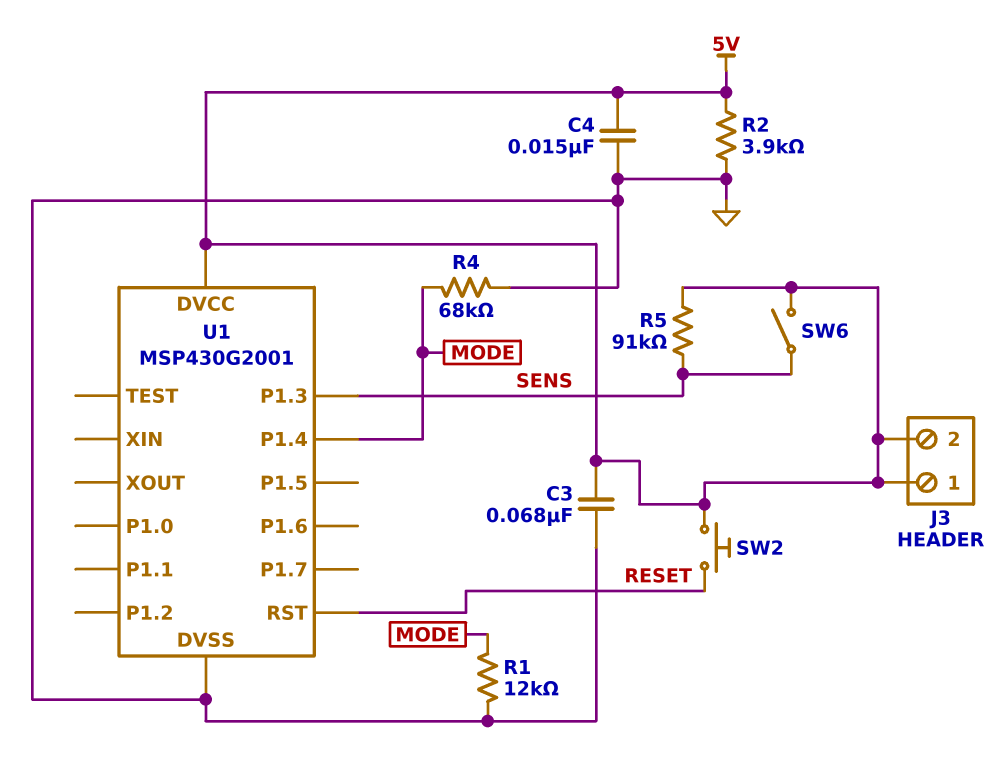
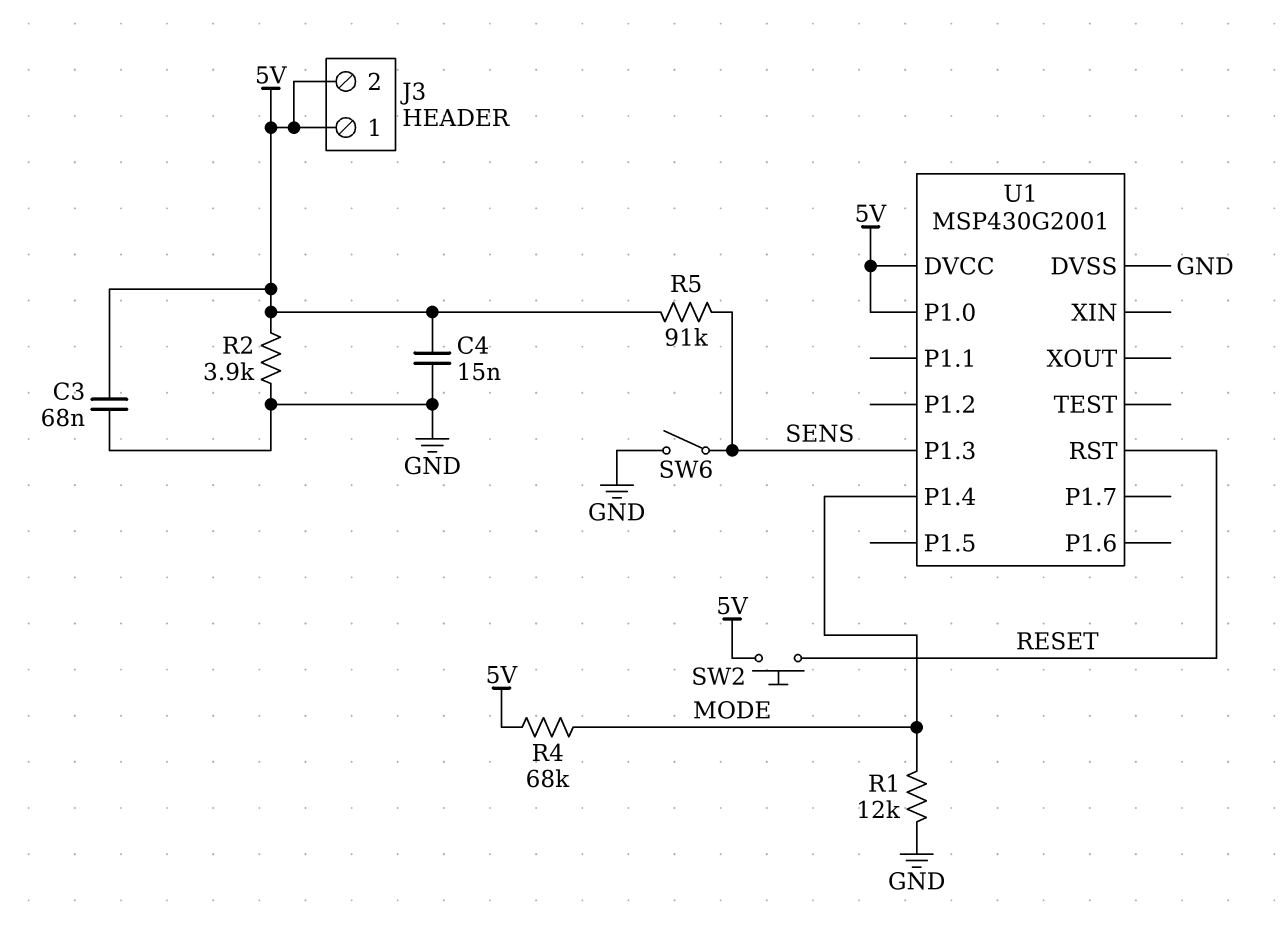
R4: 68k (GND, MODE) -> 68k (5V, MODE)
SW6: switch (5V, SENS) -> switch (GND, SENS)
U1 pin P1.0: none -> 5V

